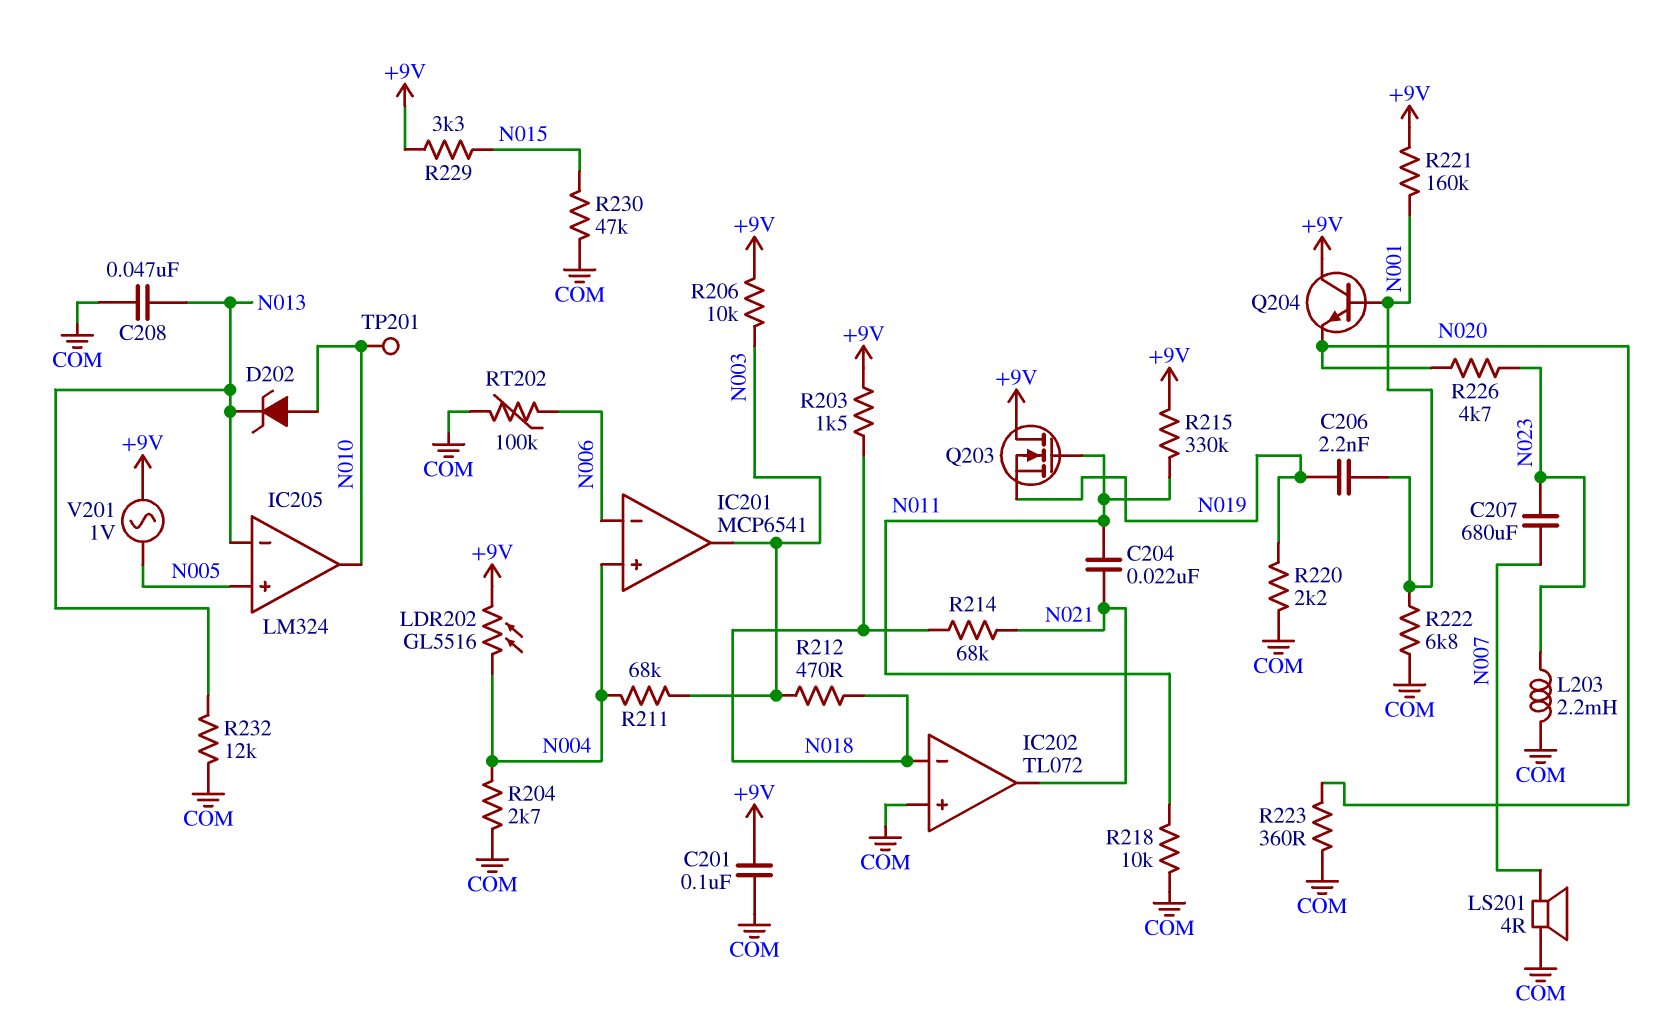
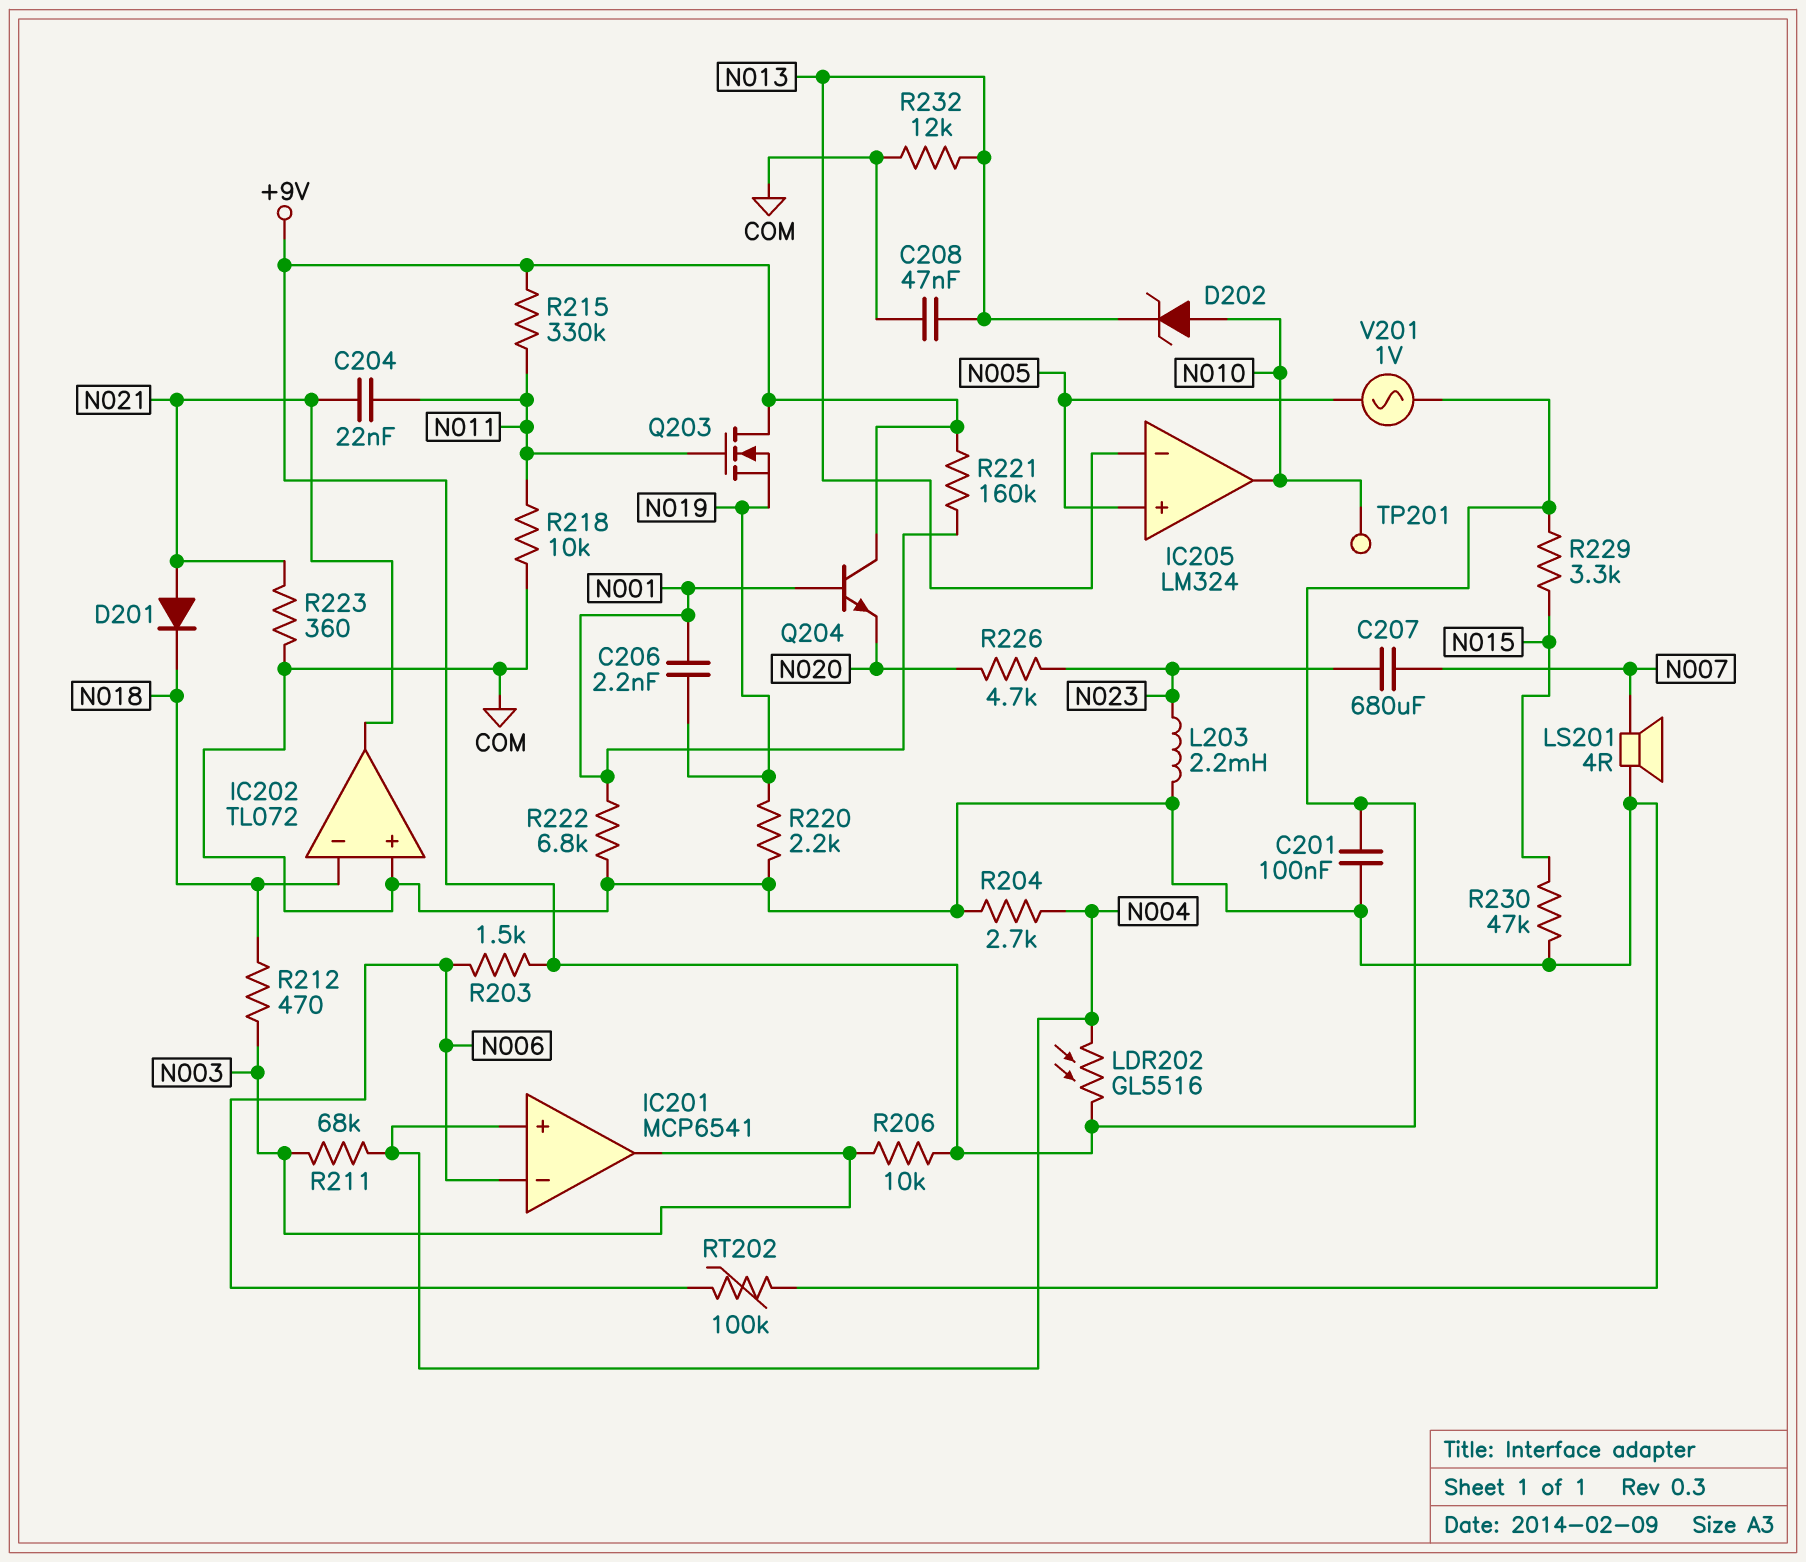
D201: none -> diode (A N021, K N018)
R203: 1.5k (+9V, N018) -> 1.5k (+9V, N006)
R214: 68k (N018, N021) -> none
R223: 360 (COM, N020) -> 360 (COM, N021)

